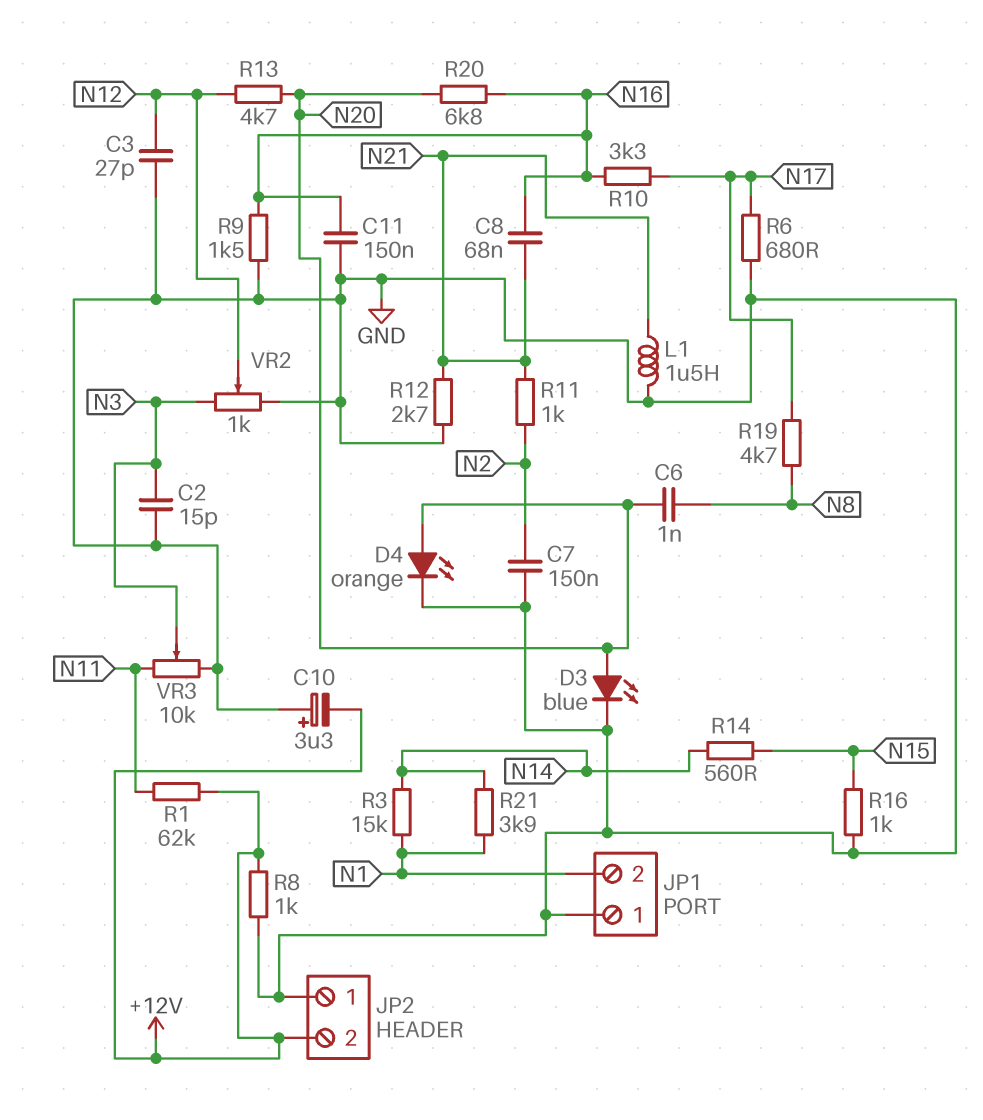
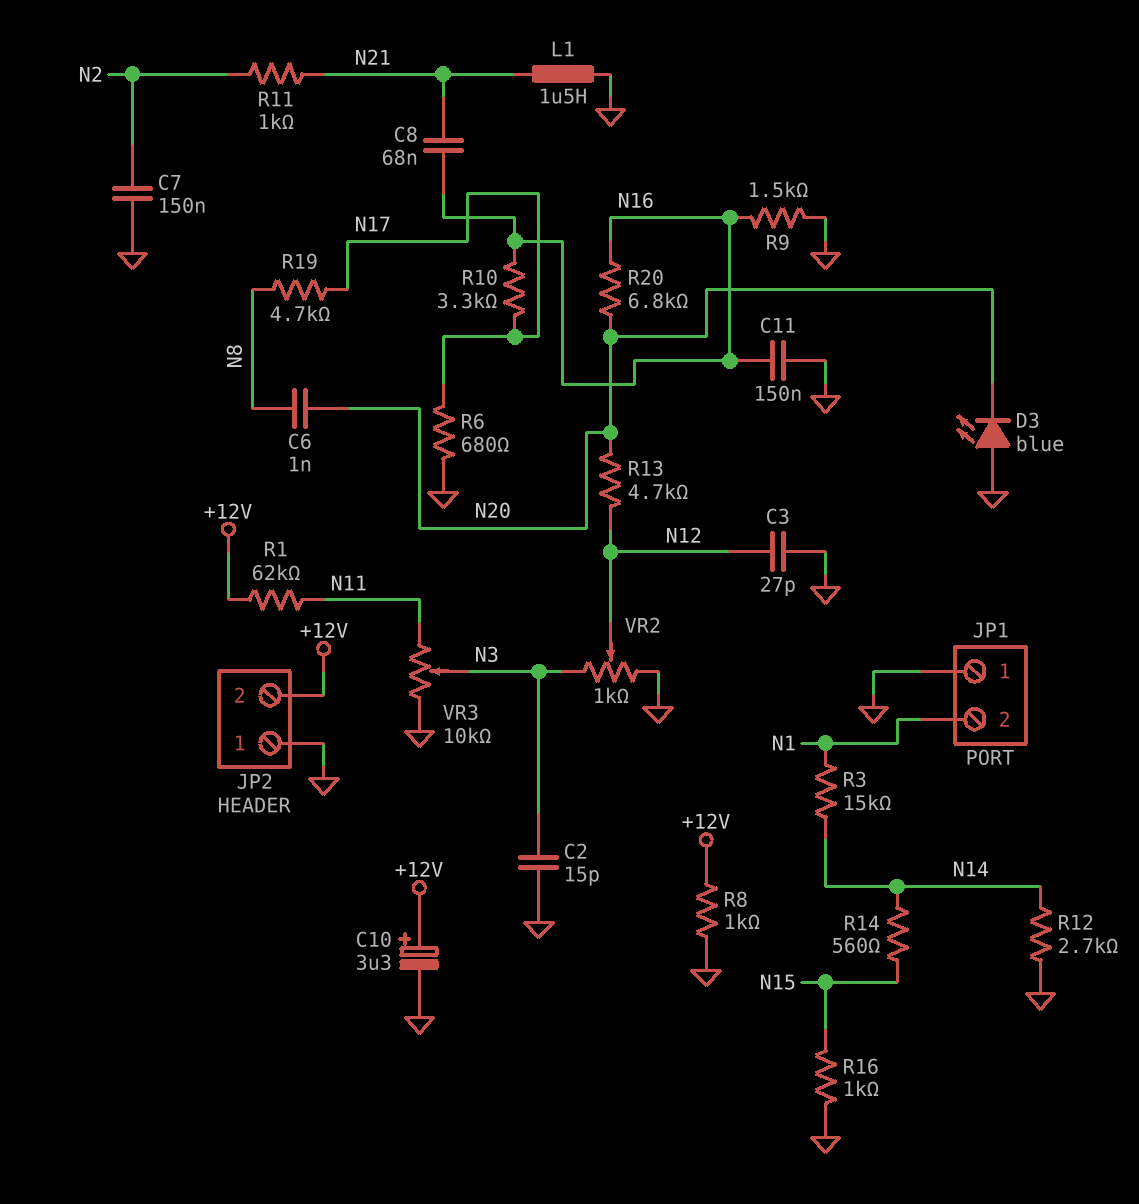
C10: 3.3uF (plus GND, minus +12V) -> 3.3uF (plus +12V, minus GND)
D3: LED blue (A N20, K GND) -> LED blue (A GND, K N20)
D4: LED orange (A N20, K GND) -> none
R12: 2.7k (GND, N21) -> 2.7k (GND, N14)
R21: 3.9k (N1, N14) -> none

